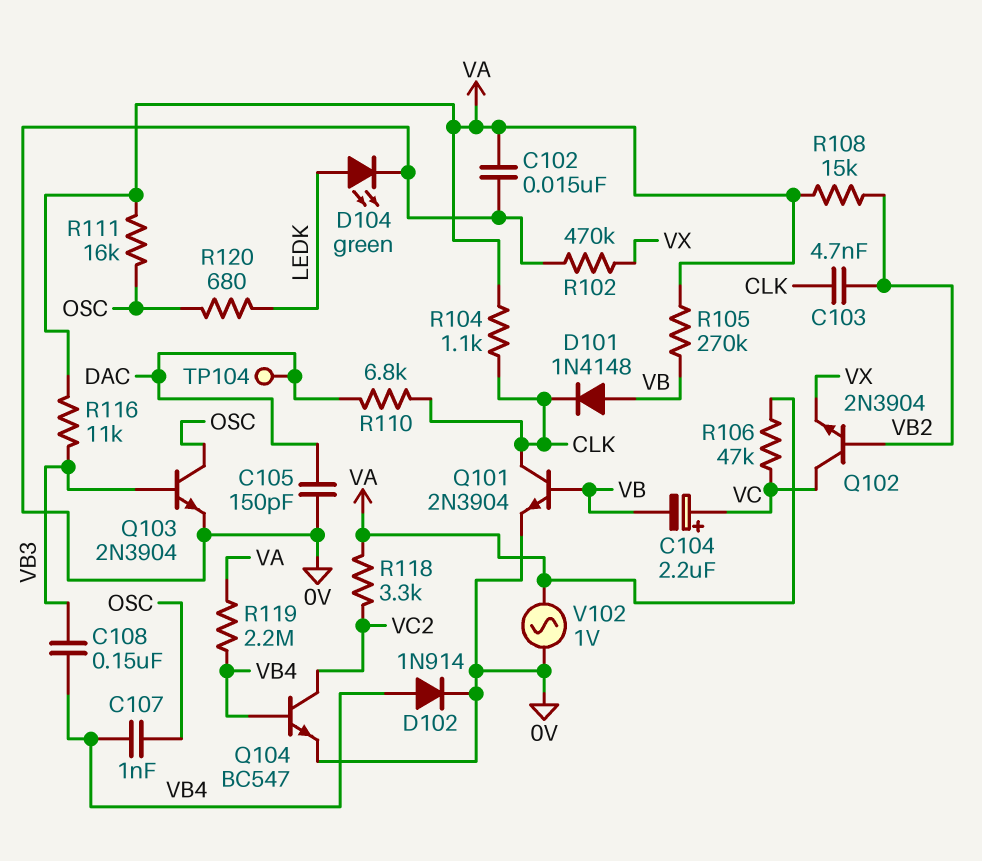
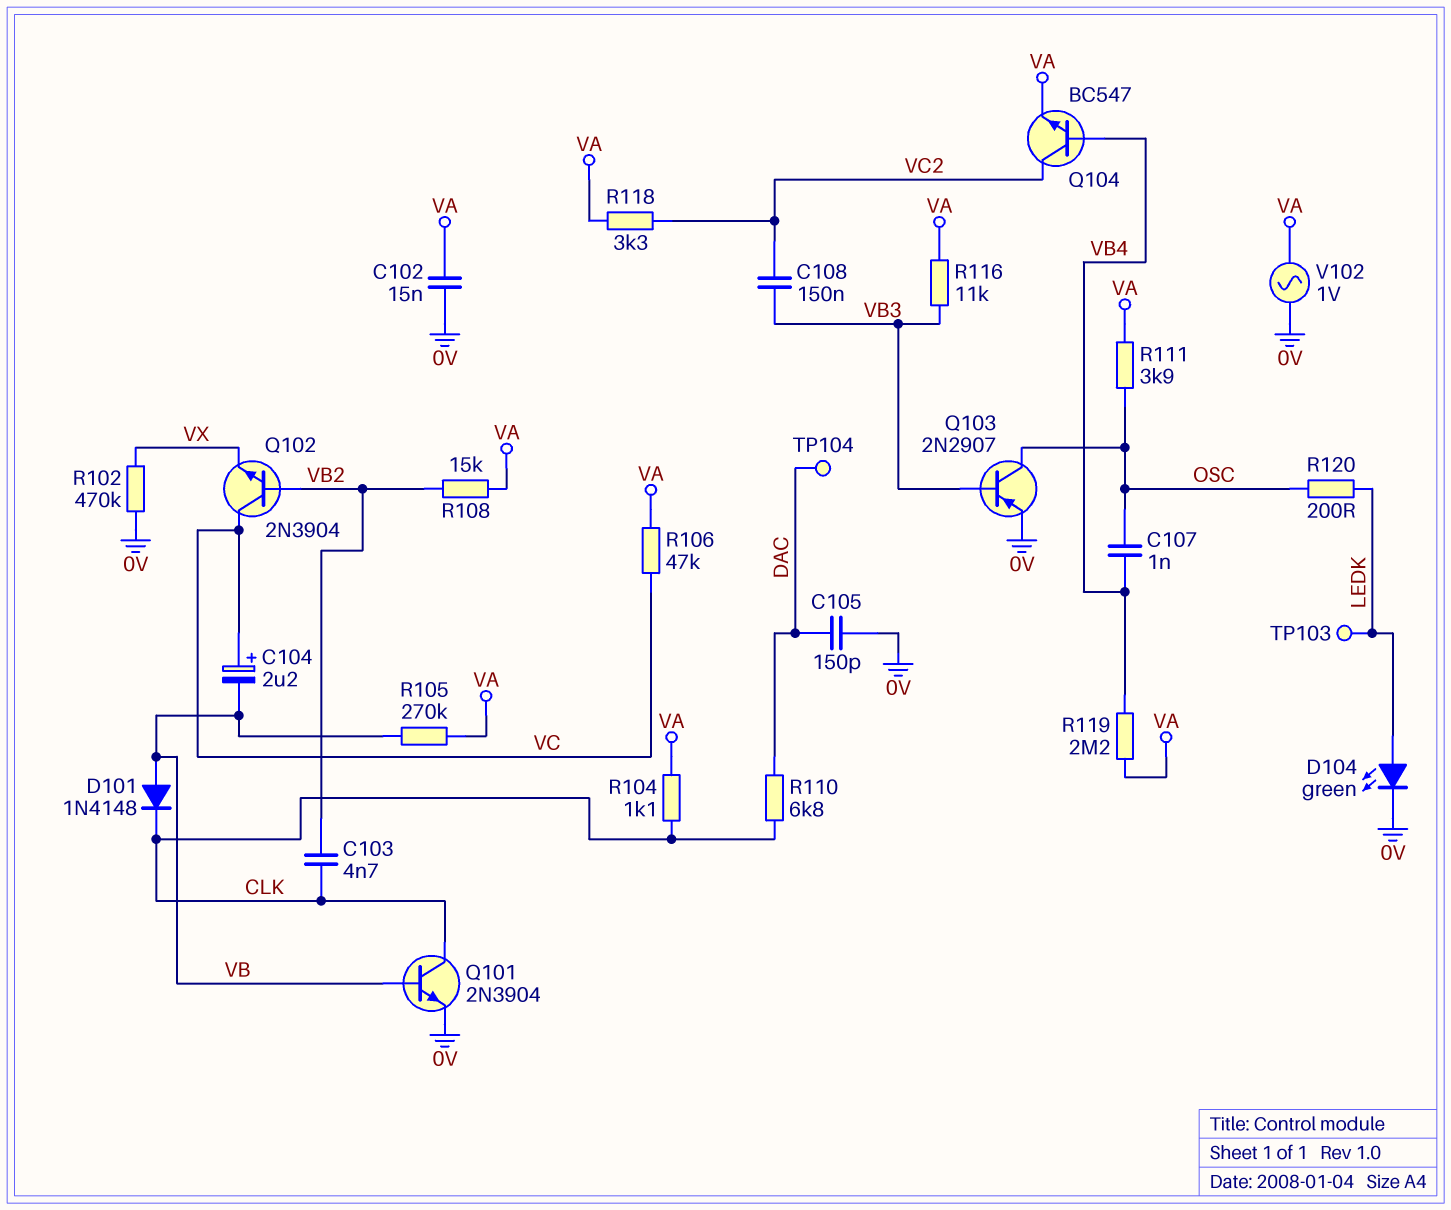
C108: 150nF (VB3, VB4) -> 150nF (VB3, VC2)
D102: diode 1N914 (A VB4, K 0V) -> none
Q103: NPN 2N3904 (B VB3, C OSC, E 0V) -> PNP 2N2907 (B VB3, C OSC, E 0V)
Q104: NPN BC547 (B VB4, C VC2, E 0V) -> NPN BC547 (B VB4, C VC2, E VA)
R111: 16k (OSC, VA) -> 3.9k (OSC, VA)
R120: 680 (LEDK, OSC) -> 200 (LEDK, OSC)
TP103: none -> test point (LEDK)

